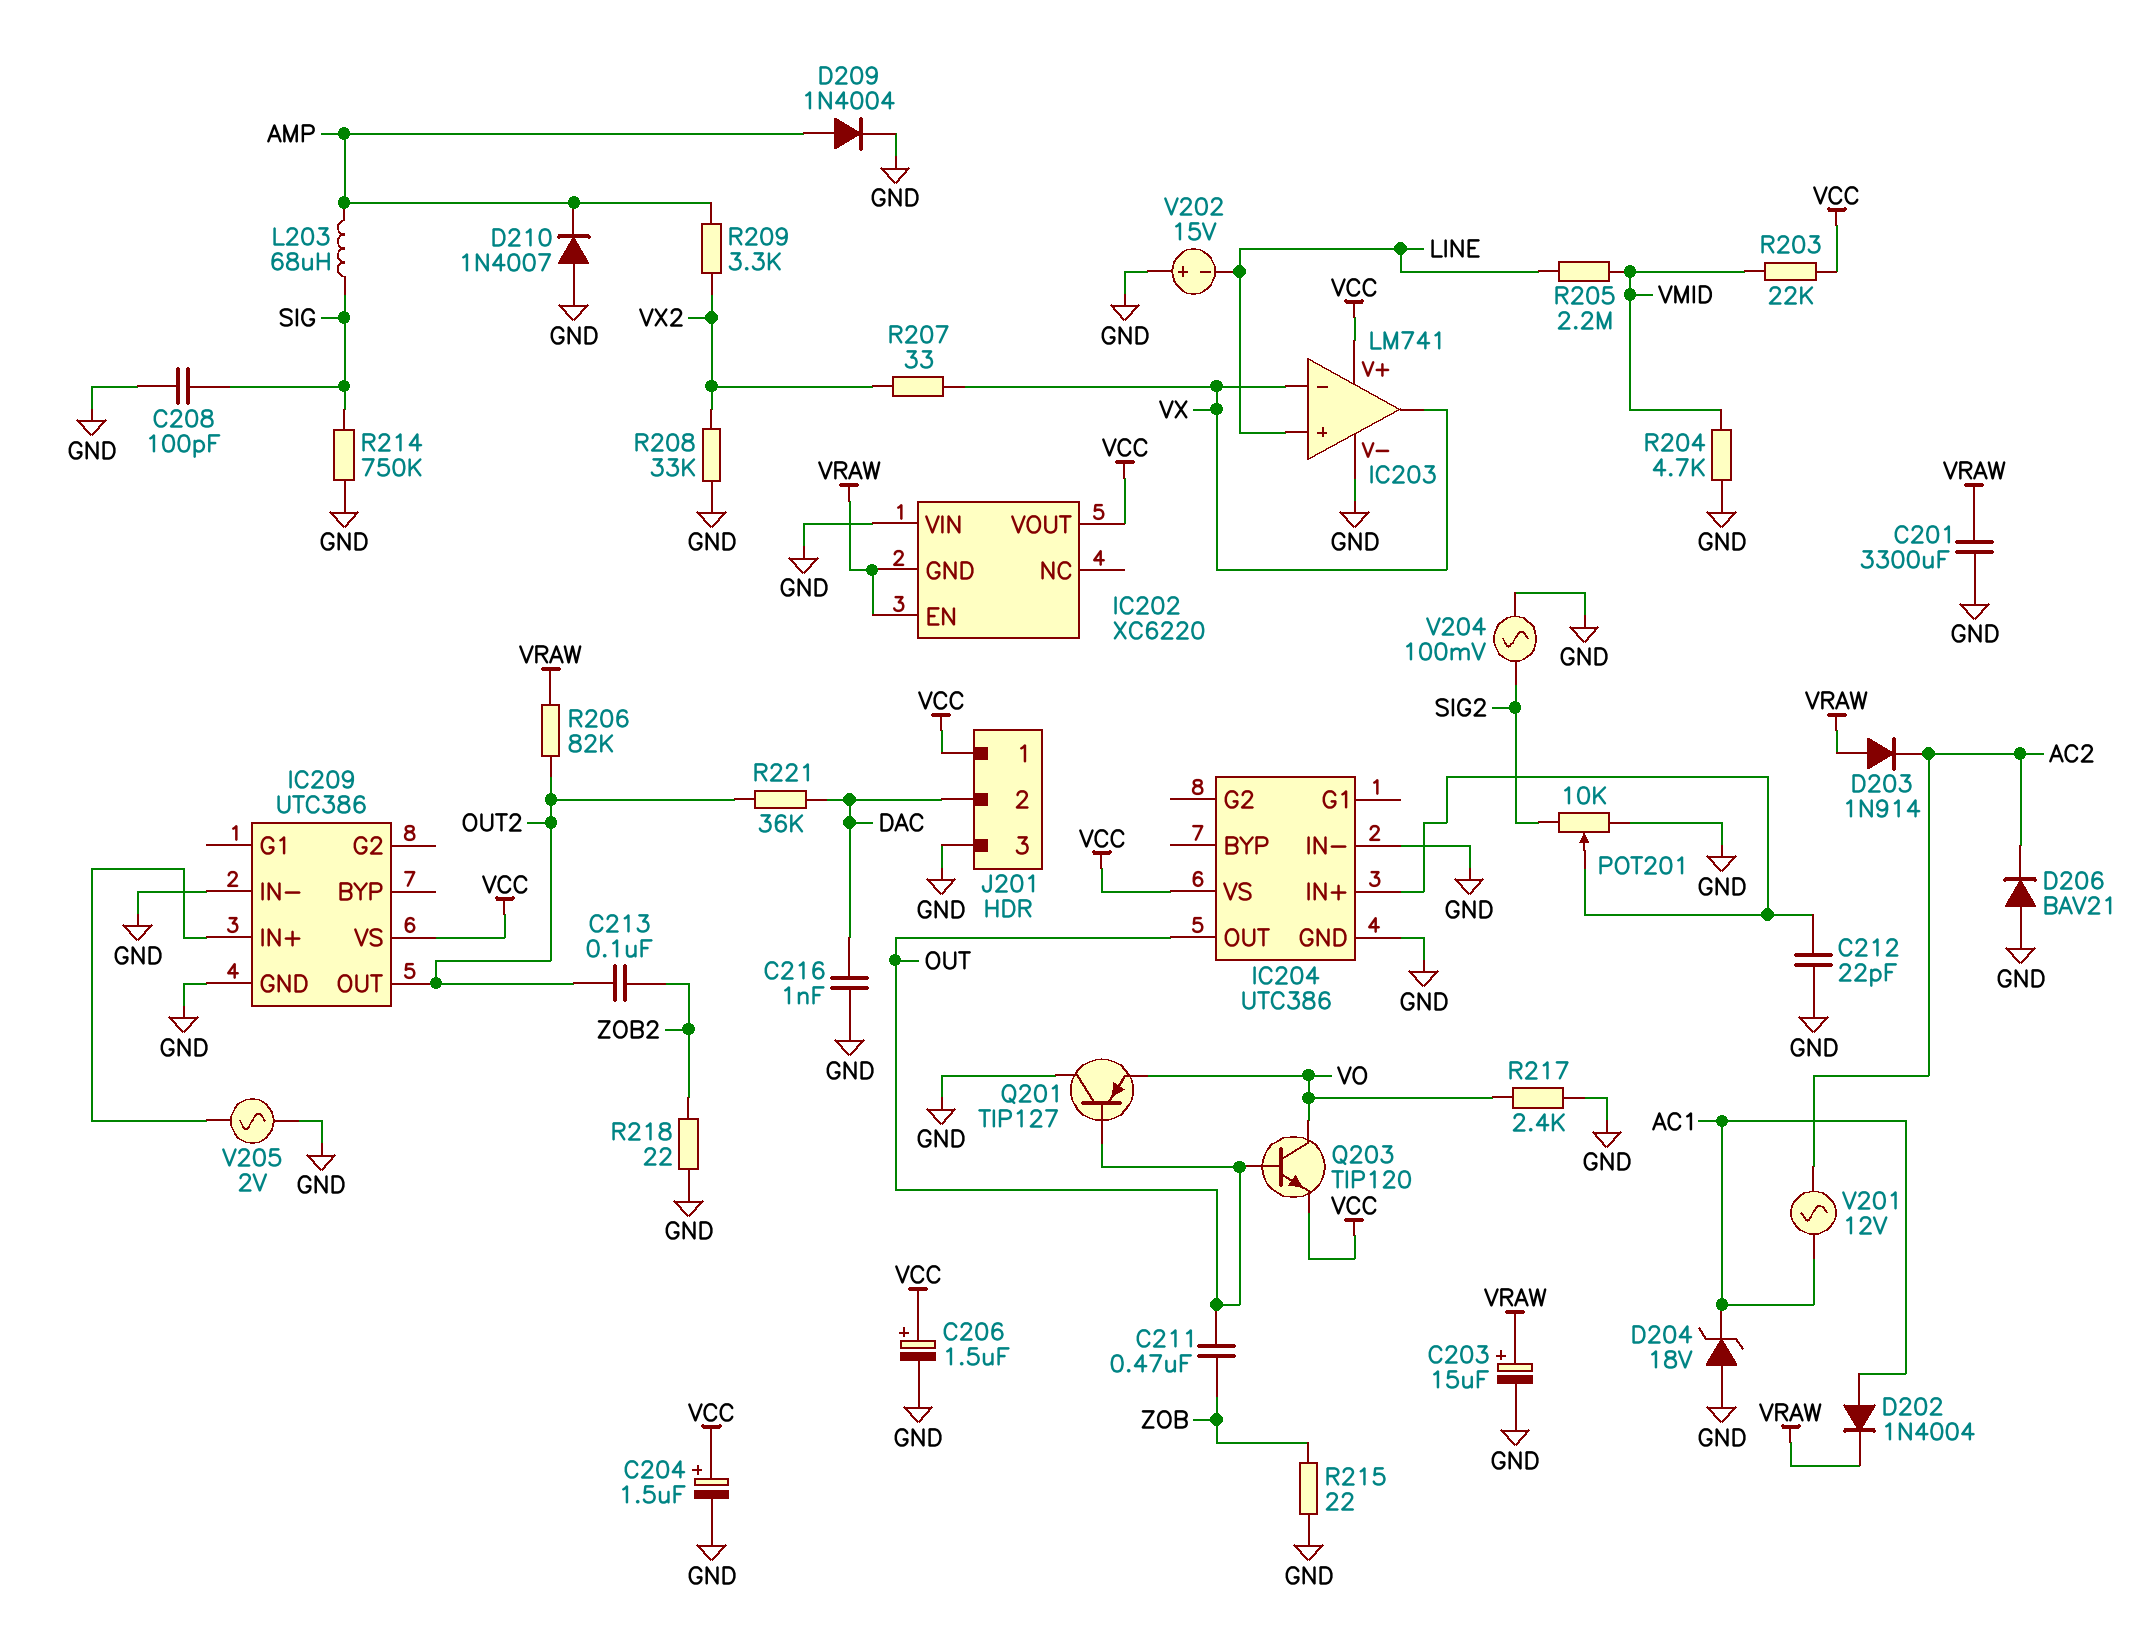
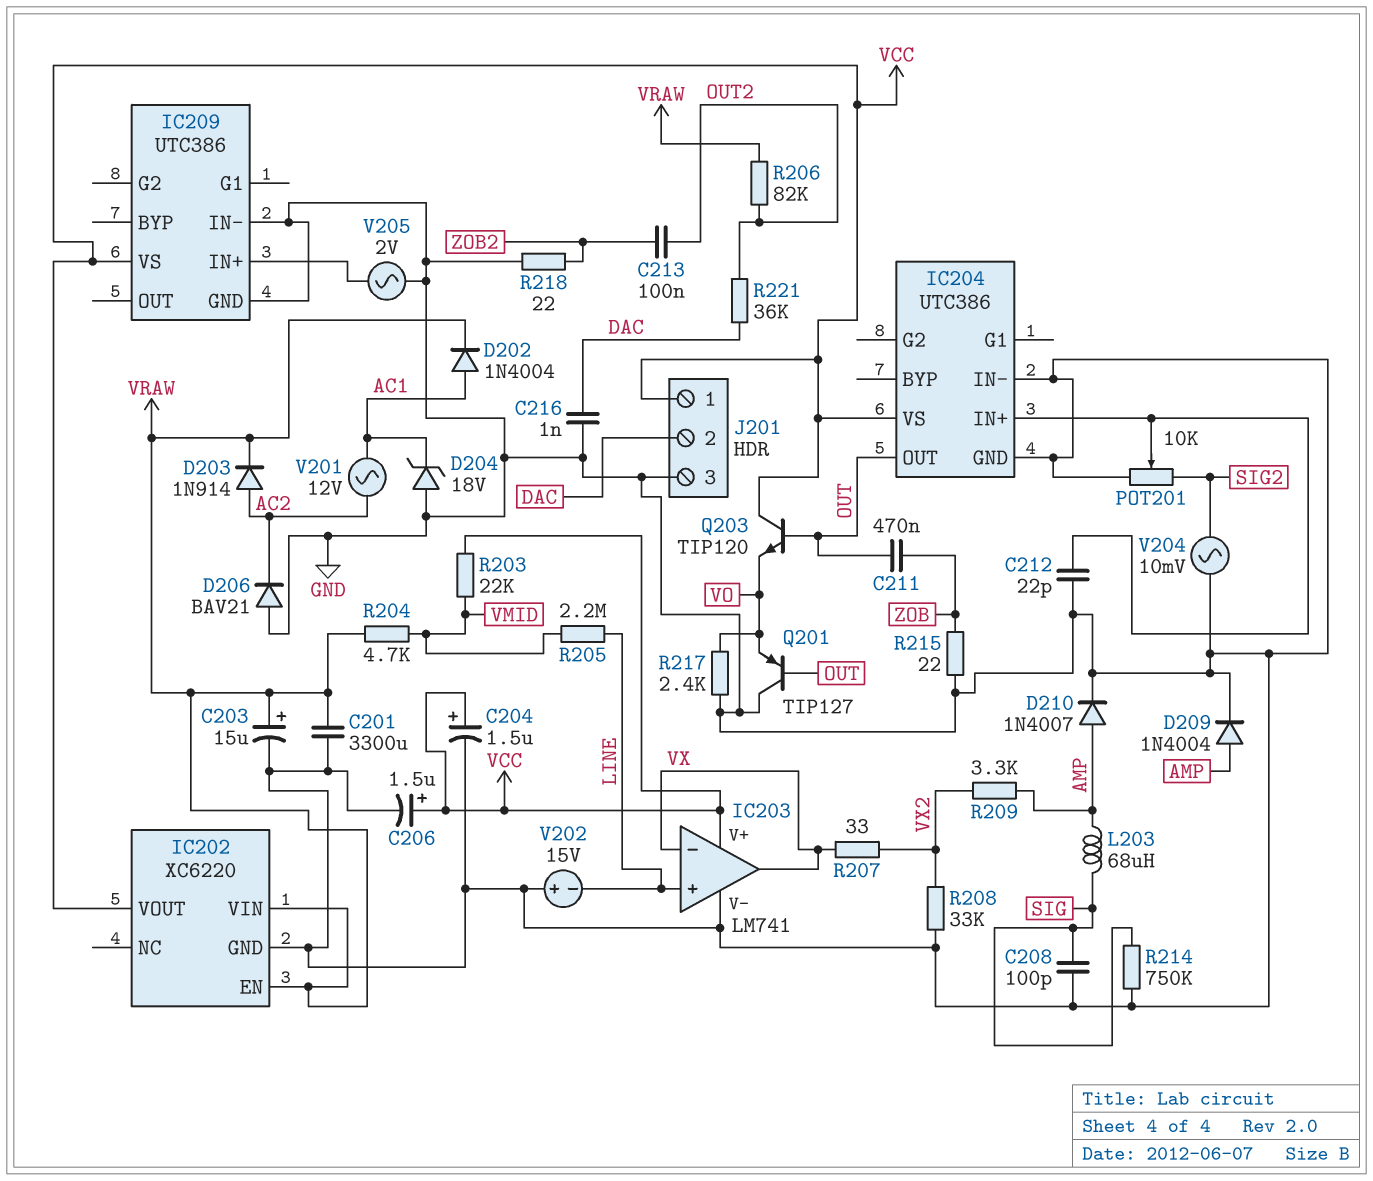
D203: diode 1N914 (A VRAW, K AC2) -> diode 1N914 (A AC2, K VRAW)
D210: diode 1N4007 (A GND, K AMP) -> diode 1N4007 (A AMP, K GND)
IC202 pin GND: VRAW -> GND
IC202 pin VIN: GND -> VRAW
IC209 pin OUT: OUT2 -> none
Q203: NPN TIP120 (B OUT, C VO, E VCC) -> NPN TIP120 (B OUT, C VCC, E VO)
R204: 4.7k (GND, VMID) -> 4.7k (VMID, VRAW)
V204: AC 100mV (GND, SIG2) -> AC 10mV (GND, SIG2)

